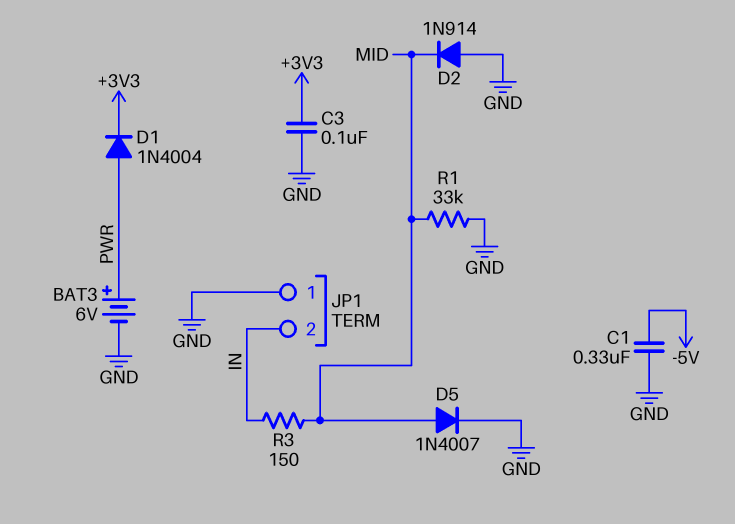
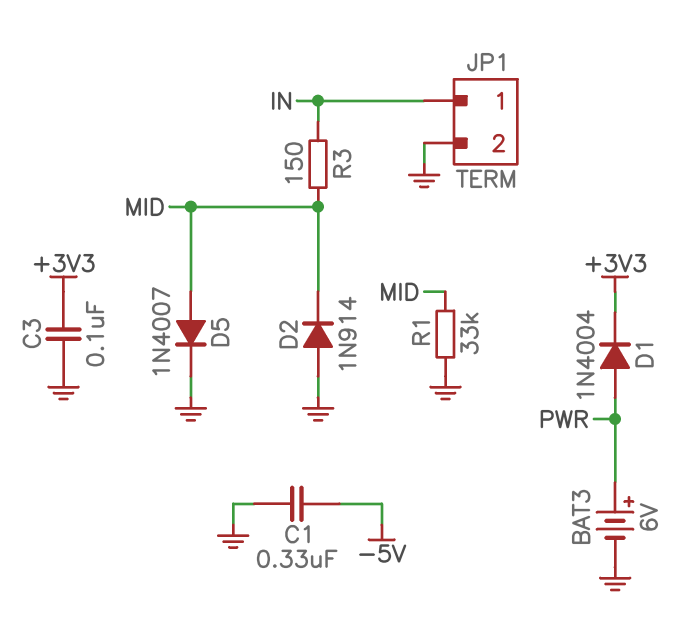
JP1 pin 1: GND -> IN
JP1 pin 2: IN -> GND

